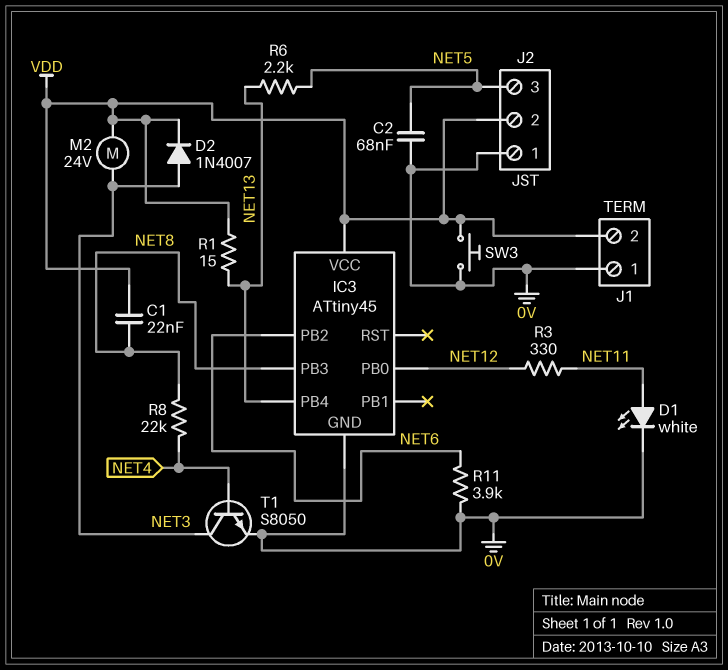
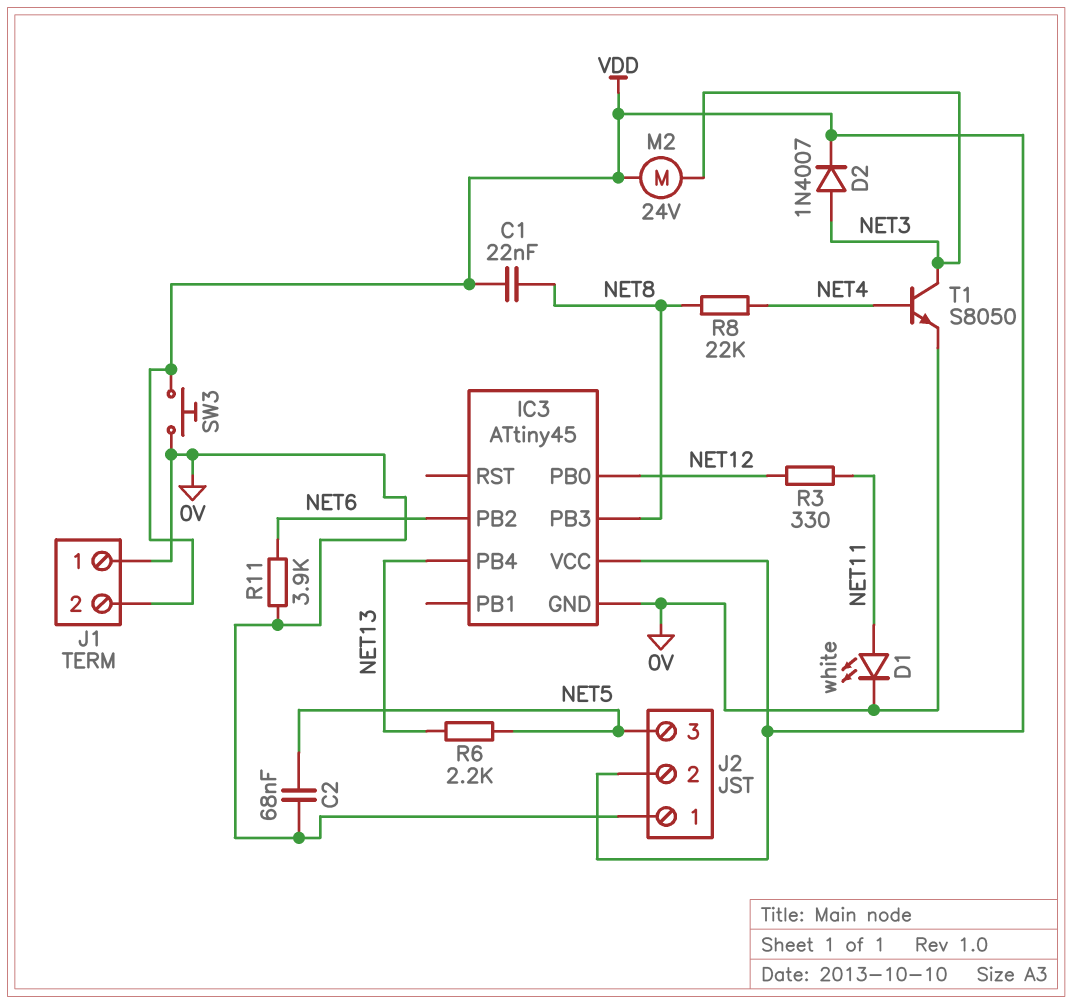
R1: 15 (NET13, VDD) -> none

